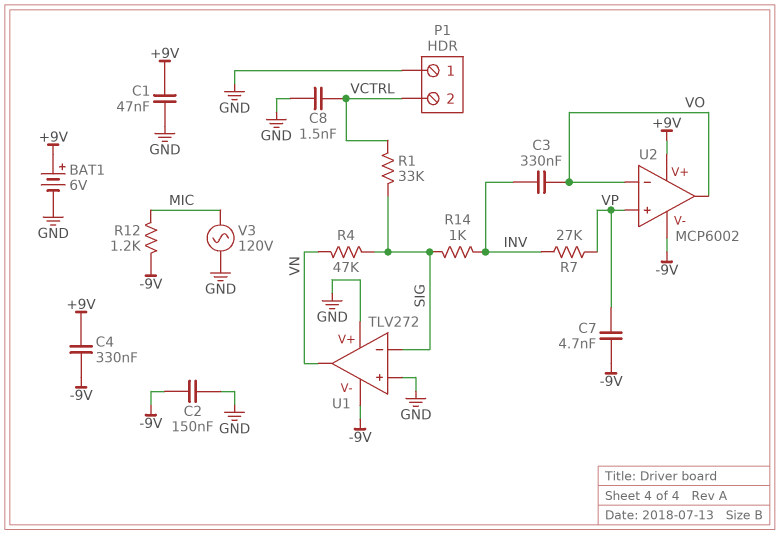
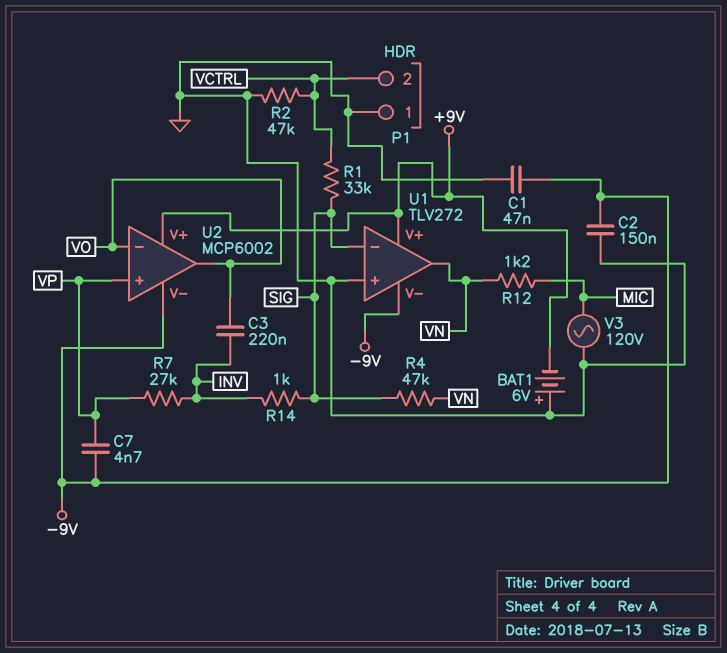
BAT1: 6V (plus +9V, minus GND) -> 6V (plus GND, minus +9V)
C1: 47nF (+9V, GND) -> 47nF (-9V, GND)
C3: 330nF (INV, VO) -> 220nF (INV, VO)
C4: 330nF (+9V, -9V) -> none
C8: 1.5nF (GND, VCTRL) -> none
R2: none -> 47k (GND, VCTRL)
R12: 1.2k (-9V, MIC) -> 1.2k (MIC, VN)
U1 pin V+: GND -> +9V

